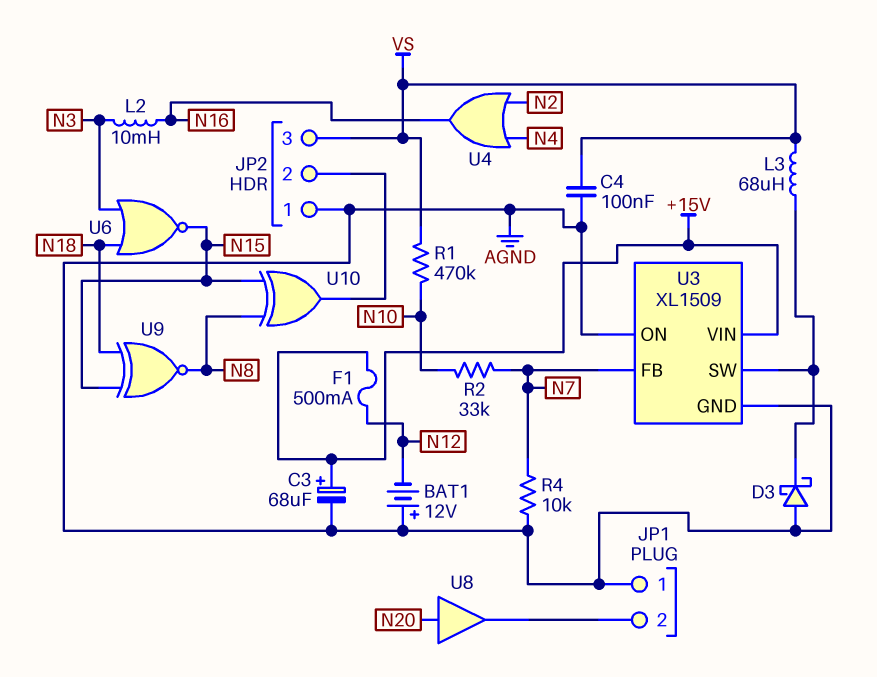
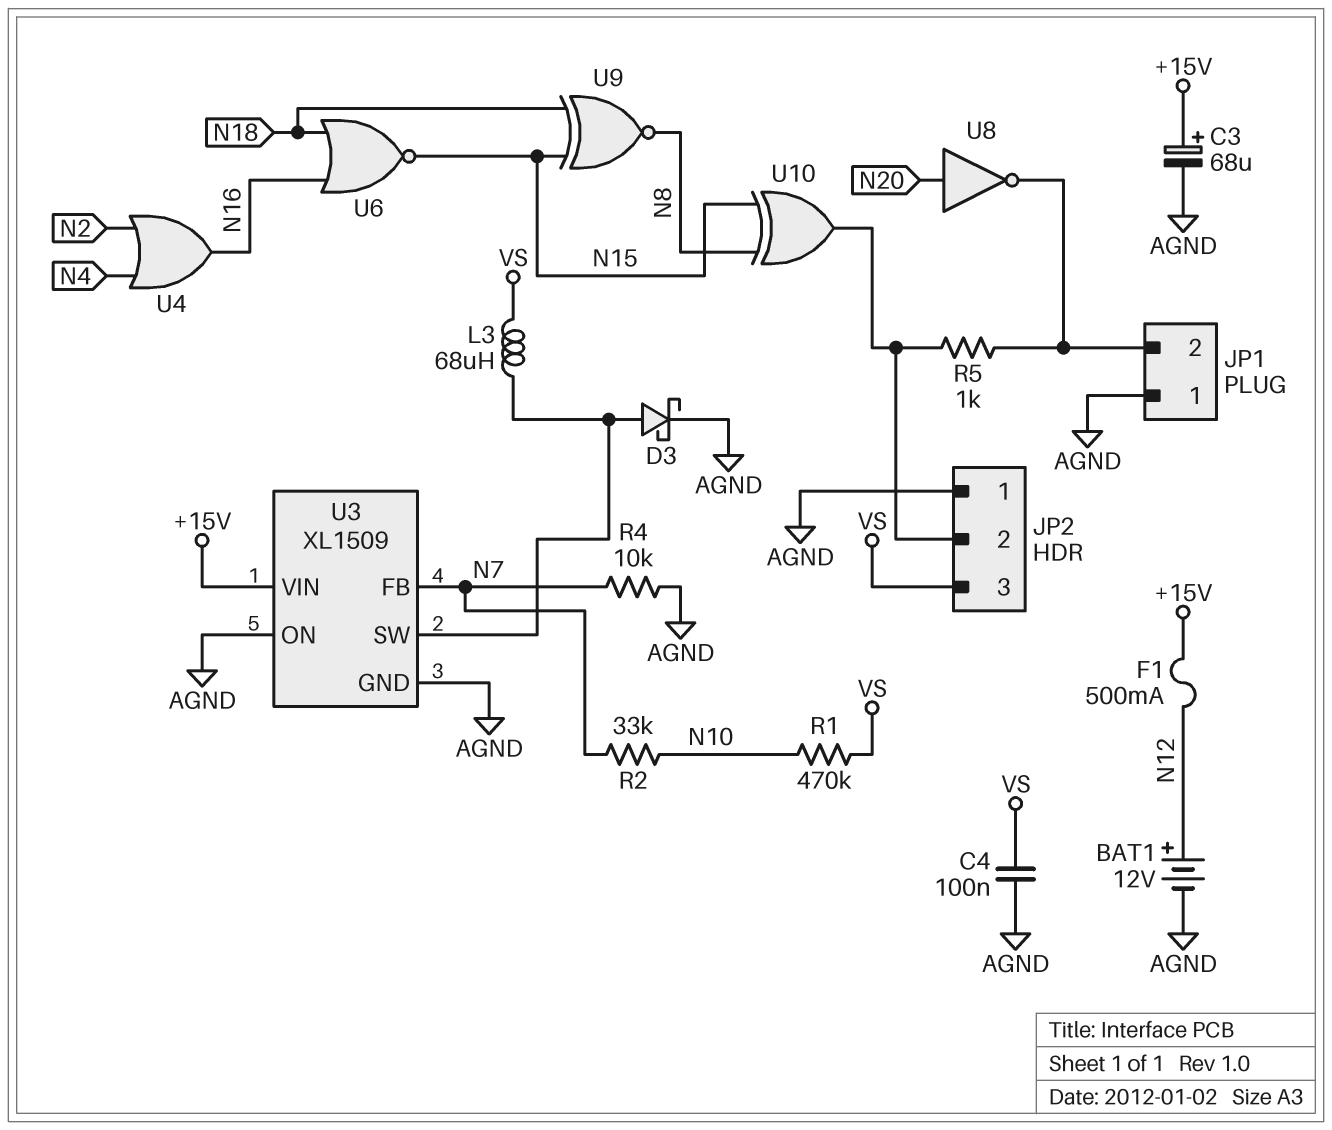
BAT1: 12V (plus AGND, minus N12) -> 12V (plus N12, minus AGND)
D3: schottky (A AGND, K U3/SW) -> schottky (A U3/SW, K AGND)
L2: 10mH (N3, N16) -> none
R5: none -> 1k (JP1/2, JP2/2)
U6: NOR (in N3, in N18, out N15) -> NOR (in N16, in N18, out N15)
U8: buffer (in N20, out JP1/2) -> NOT (in N20, out JP1/2)

